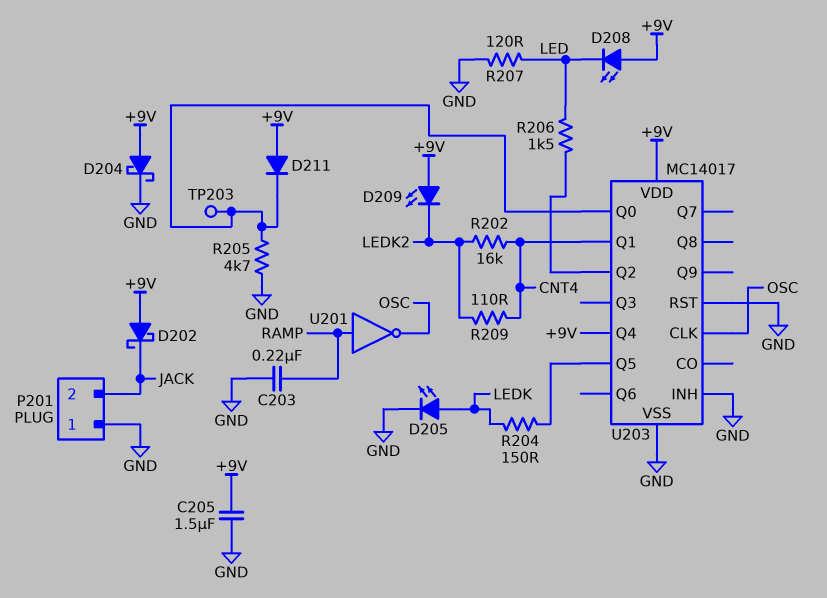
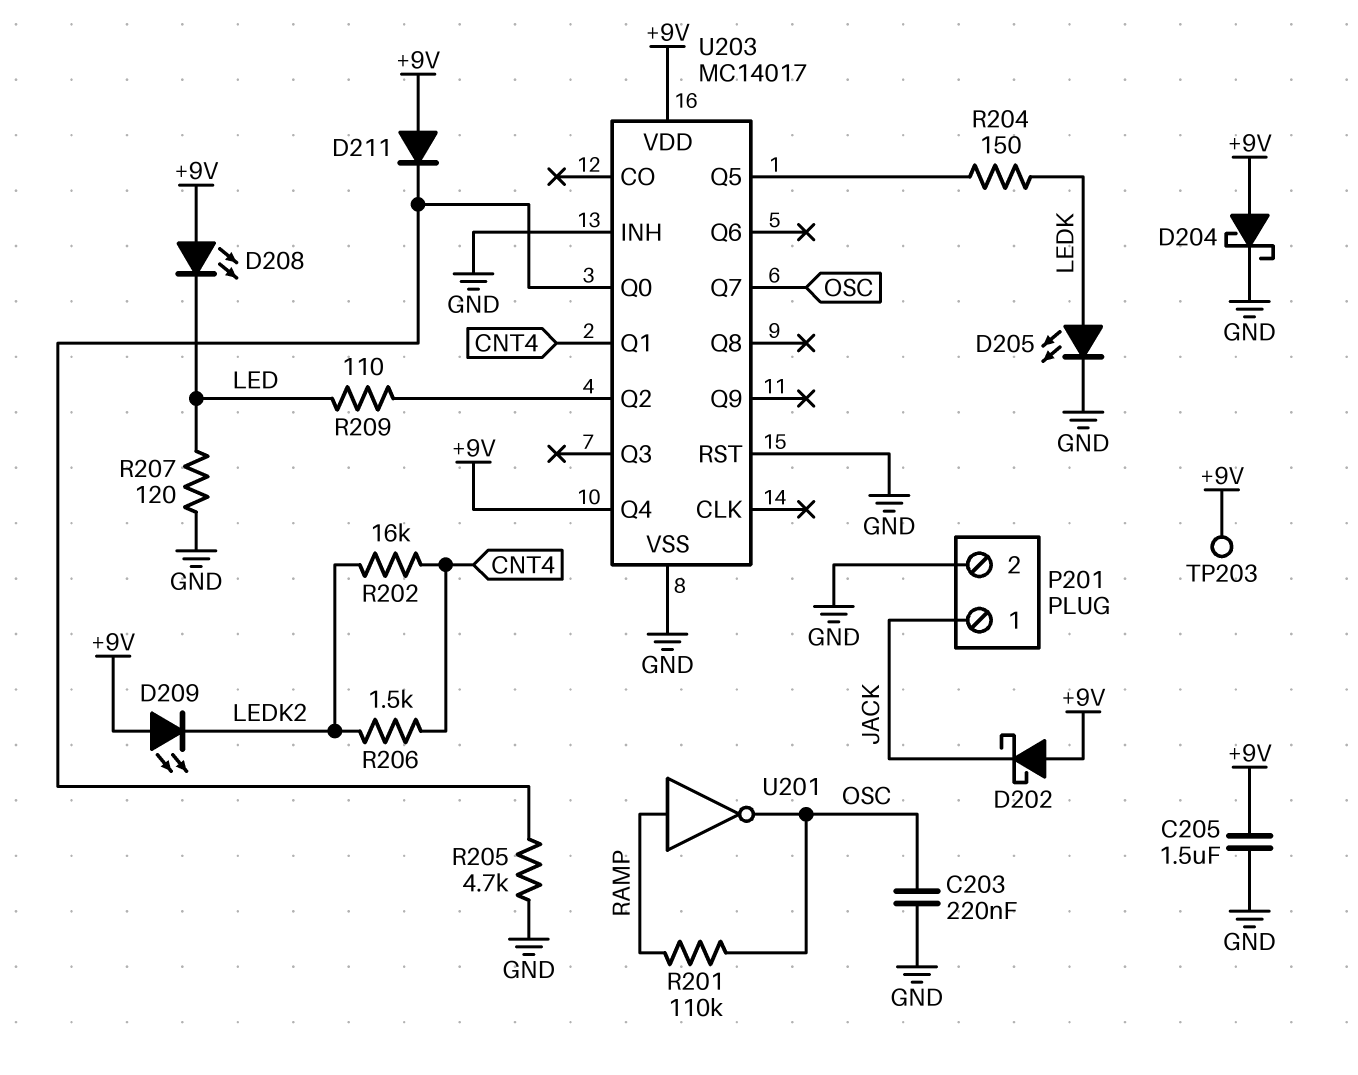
C203: 220nF (GND, RAMP) -> 220nF (GND, OSC)
P201 pin 1: GND -> JACK
P201 pin 2: JACK -> GND
R201: none -> 110k (OSC, RAMP)
R206: 1.5k (LED, U203/Q2) -> 1.5k (CNT4, LEDK2)
R209: 110 (CNT4, LEDK2) -> 110 (LED, U203/Q2)
TP203: test point (U203/Q0) -> test point (+9V)
U203 pin CLK: OSC -> none
U203 pin Q7: none -> OSC

